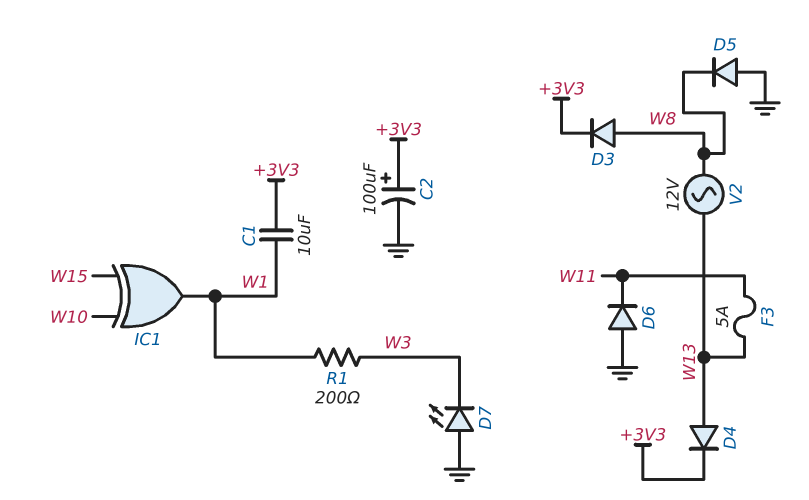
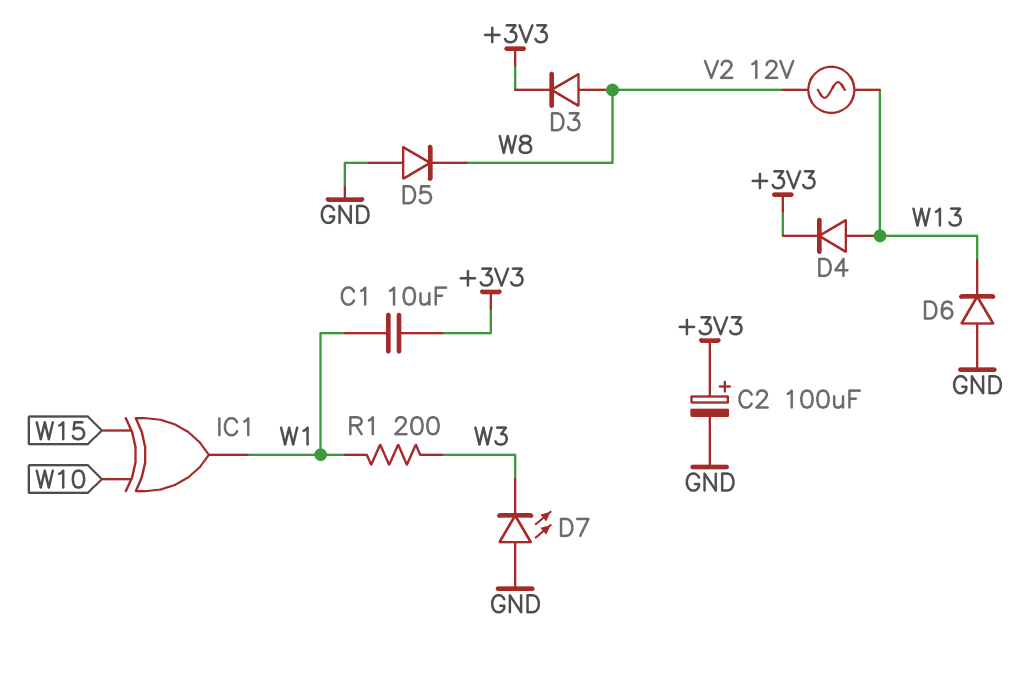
D6: diode (A GND, K W11) -> diode (A GND, K W13)
F3: 5A (W11, W13) -> none

